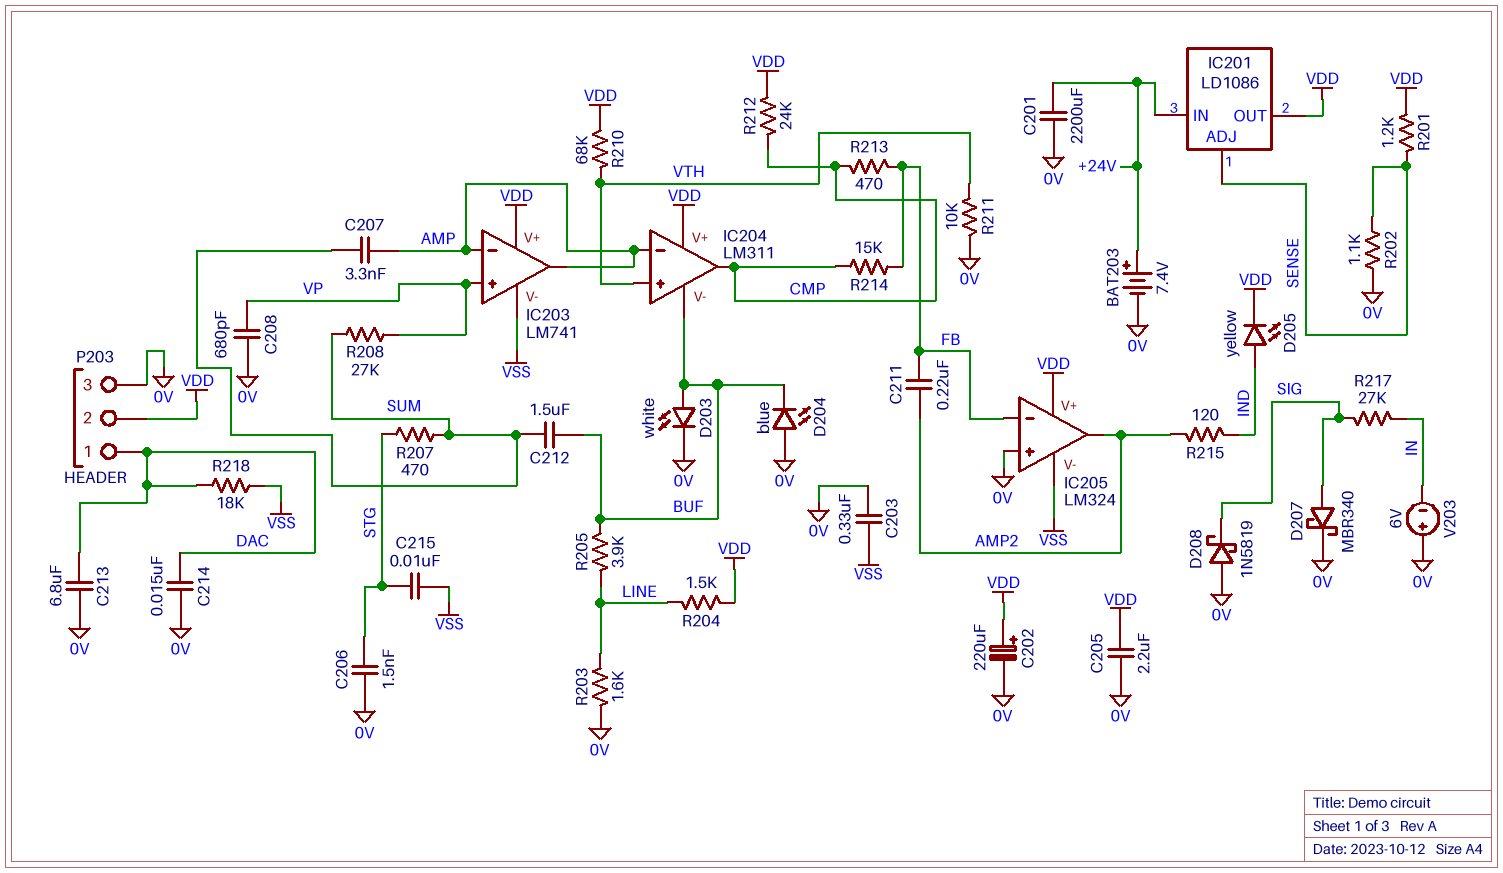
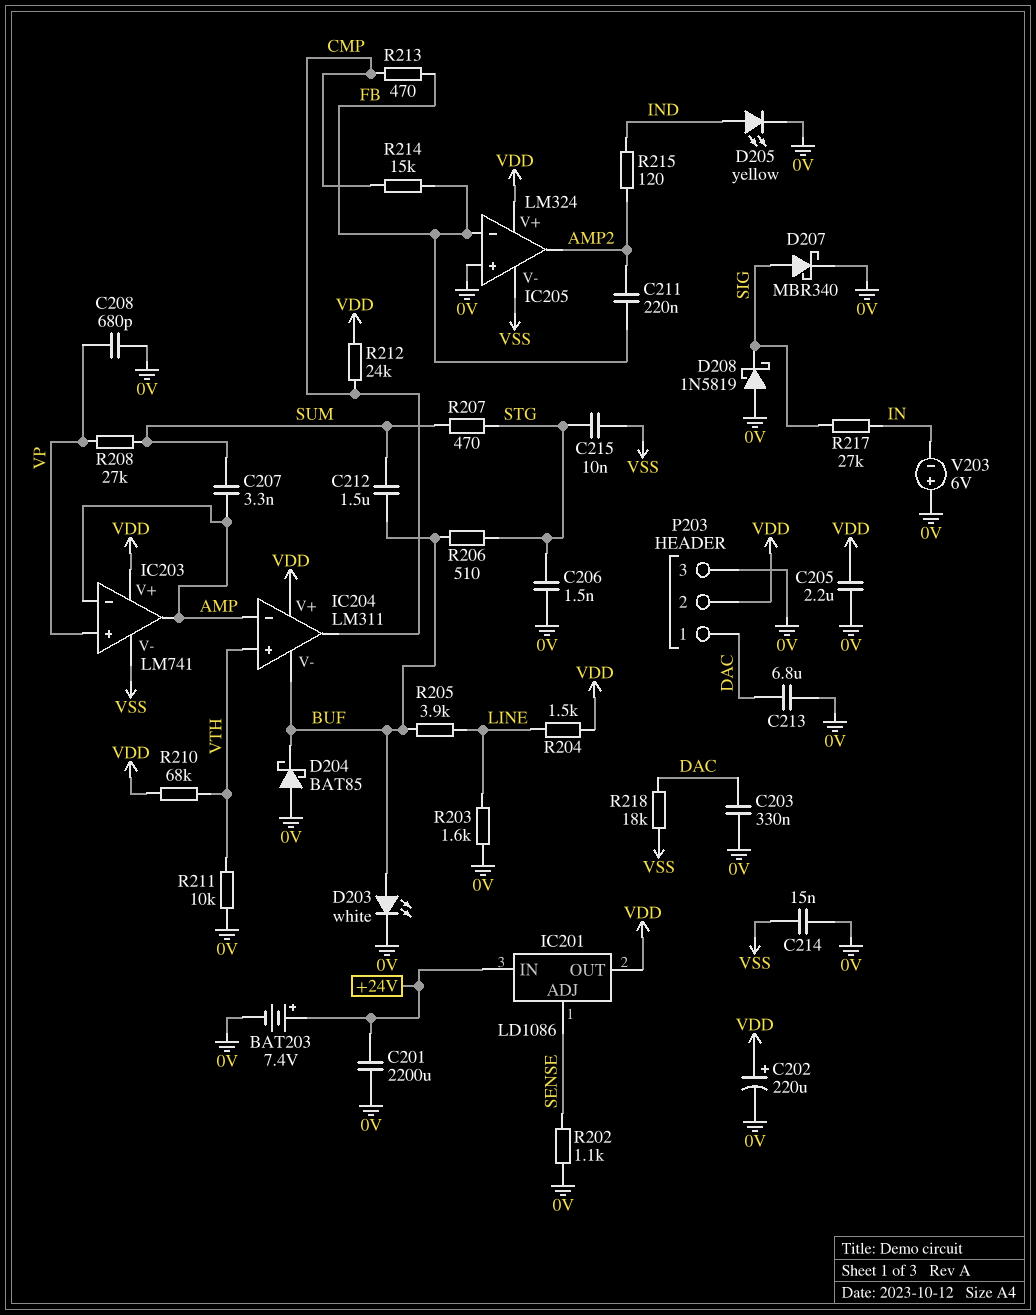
C203: 330nF (0V, VSS) -> 330nF (0V, DAC)
C214: 15nF (0V, DAC) -> 15nF (0V, VSS)
D204: LED blue (A 0V, K BUF) -> schottky BAT85 (A 0V, K BUF)
D205: LED yellow (A IND, K VDD) -> LED yellow (A IND, K 0V)
R201: 1.2k (SENSE, VDD) -> none
R206: none -> 510 (BUF, STG)

